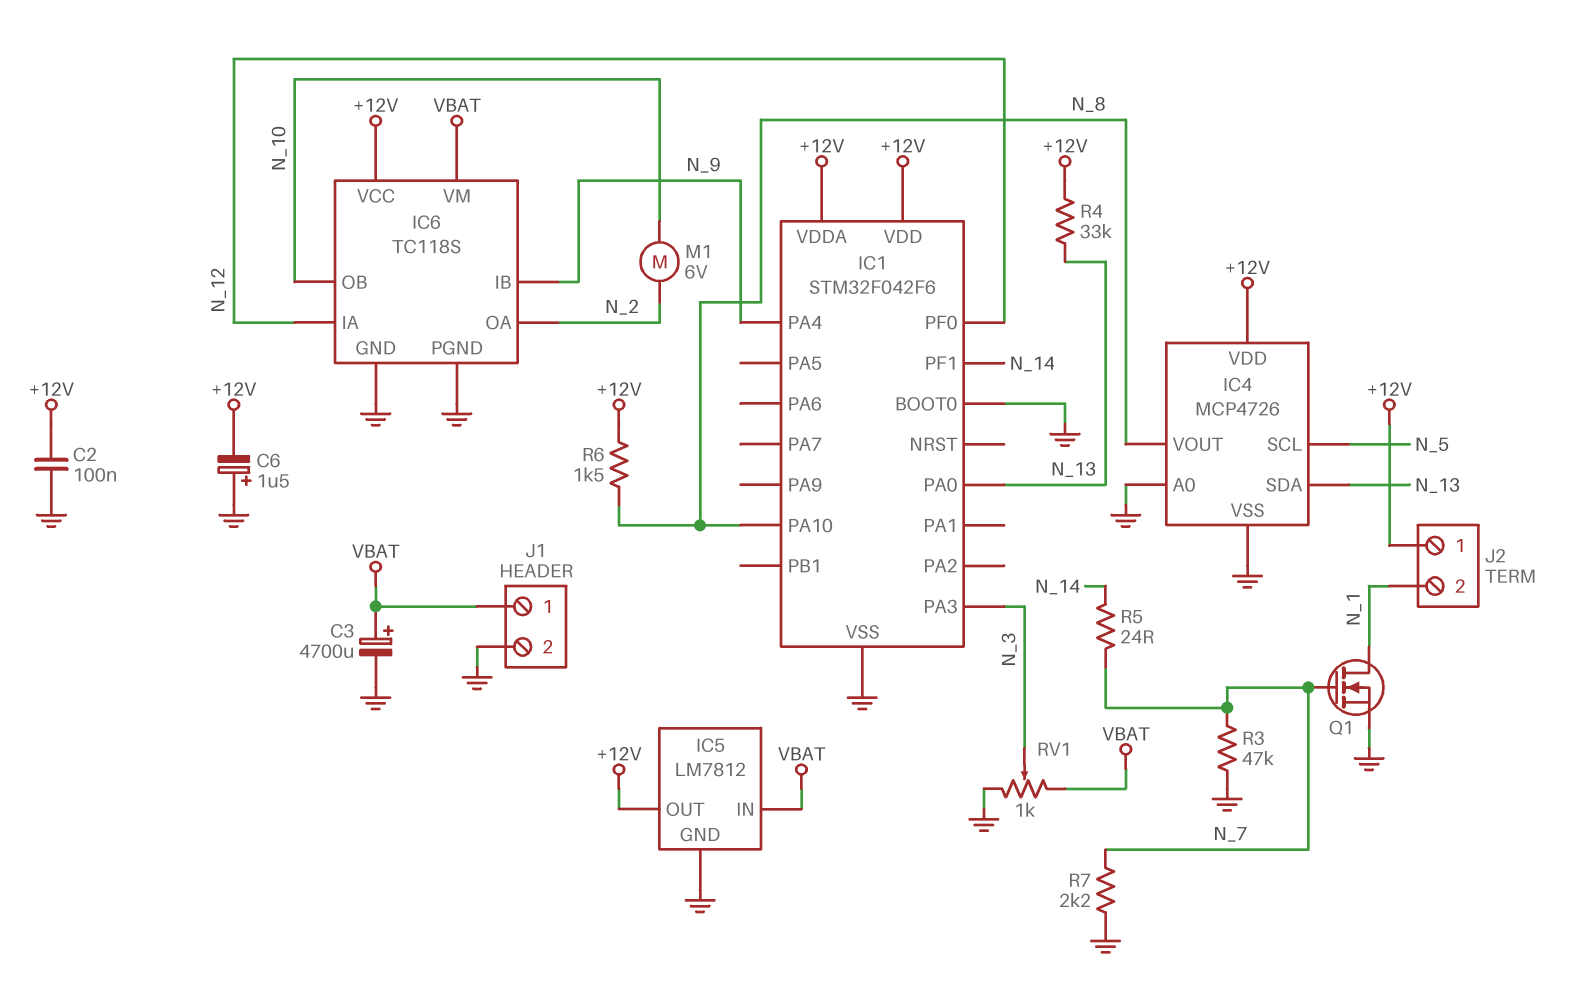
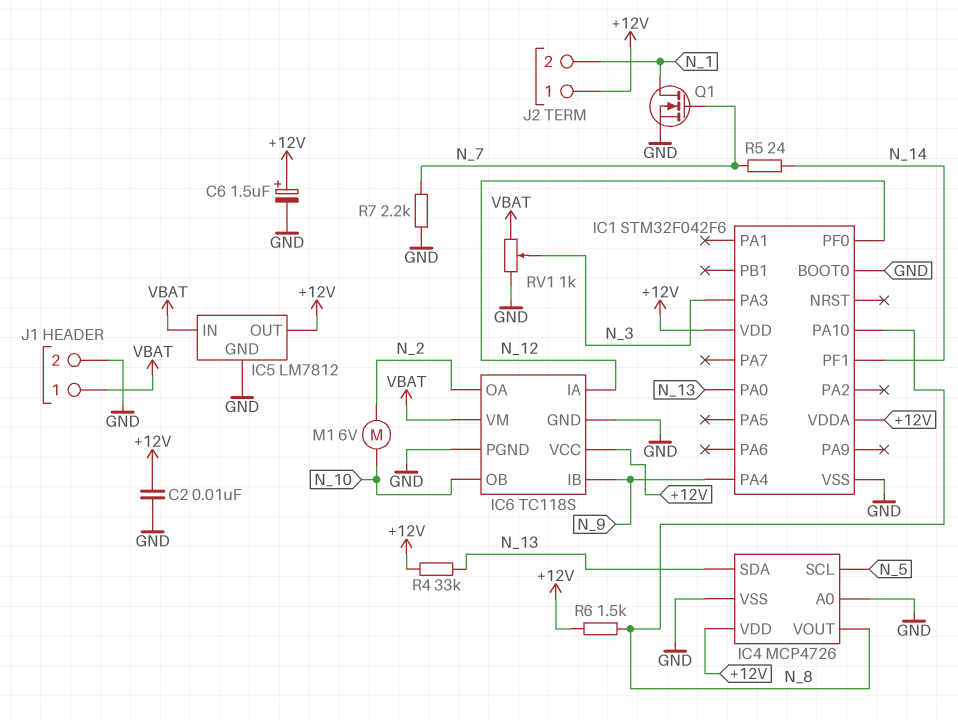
C2: 100nF (+12V, GND) -> 10nF (+12V, GND)
C3: 4700uF (plus VBAT, minus GND) -> none
C6: 1.5uF (plus GND, minus +12V) -> 1.5uF (plus +12V, minus GND)
R3: 47k (GND, N_7) -> none

